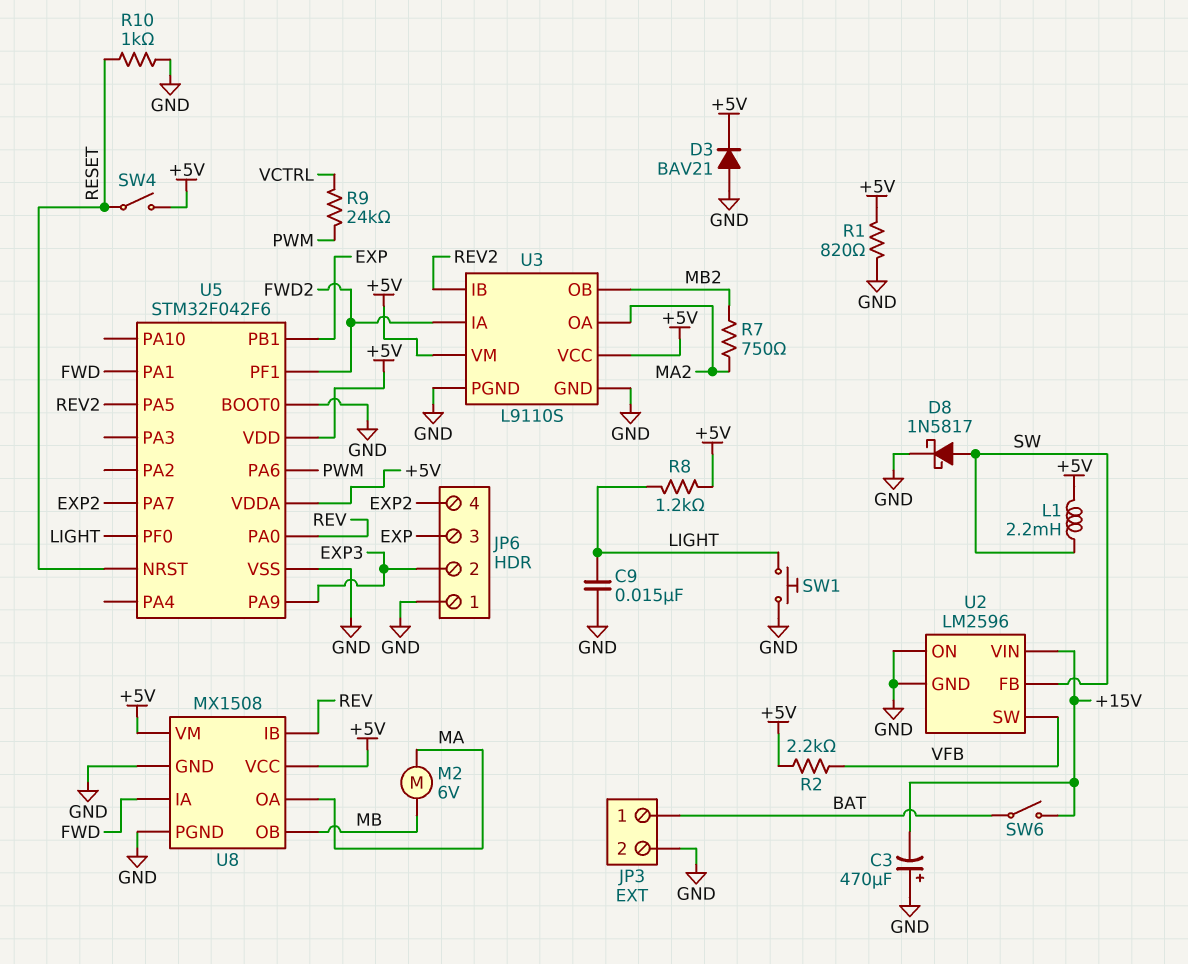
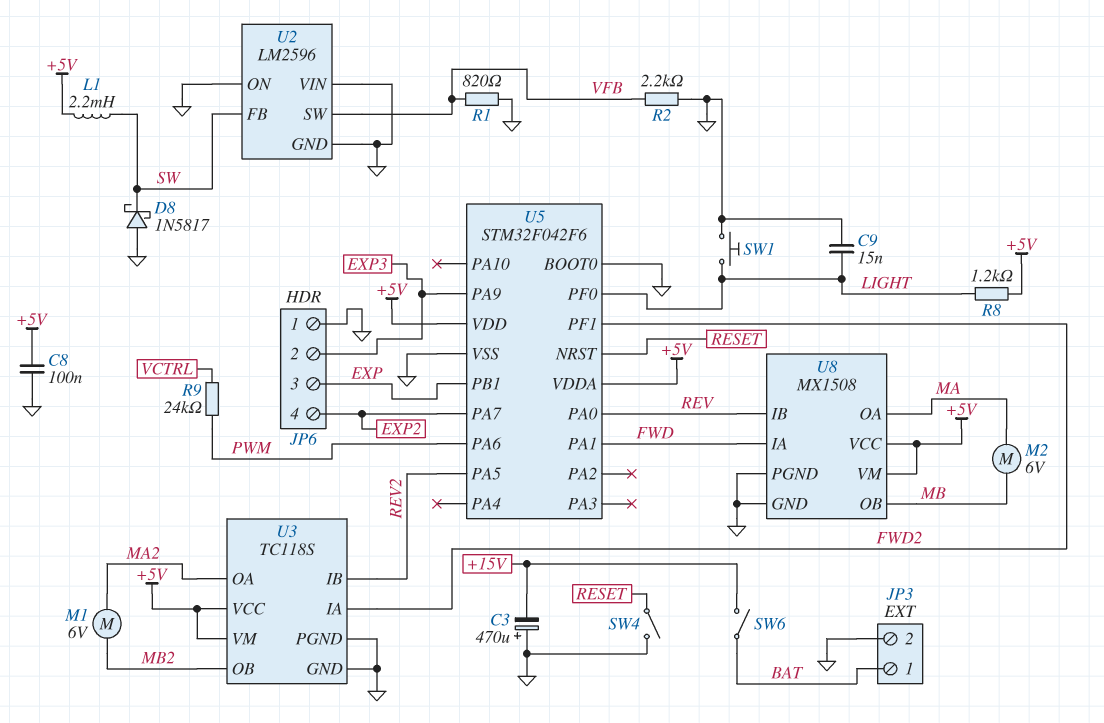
C8: none -> 100nF (+5V, GND)
D3: diode BAV21 (A GND, K +5V) -> none
D8: schottky 1N5817 (A SW, K GND) -> schottky 1N5817 (A GND, K SW)
M1: none -> motor 6V (MA2, MB2)
R1: 820 (+5V, GND) -> 820 (GND, VFB)
R2: 2.2k (+5V, VFB) -> 2.2k (GND, VFB)
R7: 750 (MA2, MB2) -> none
R10: 1k (GND, RESET) -> none
SW4: switch (+5V, RESET) -> switch (GND, RESET)
U2 pin VIN: +15V -> GND
U3: L9110S -> TC118S

